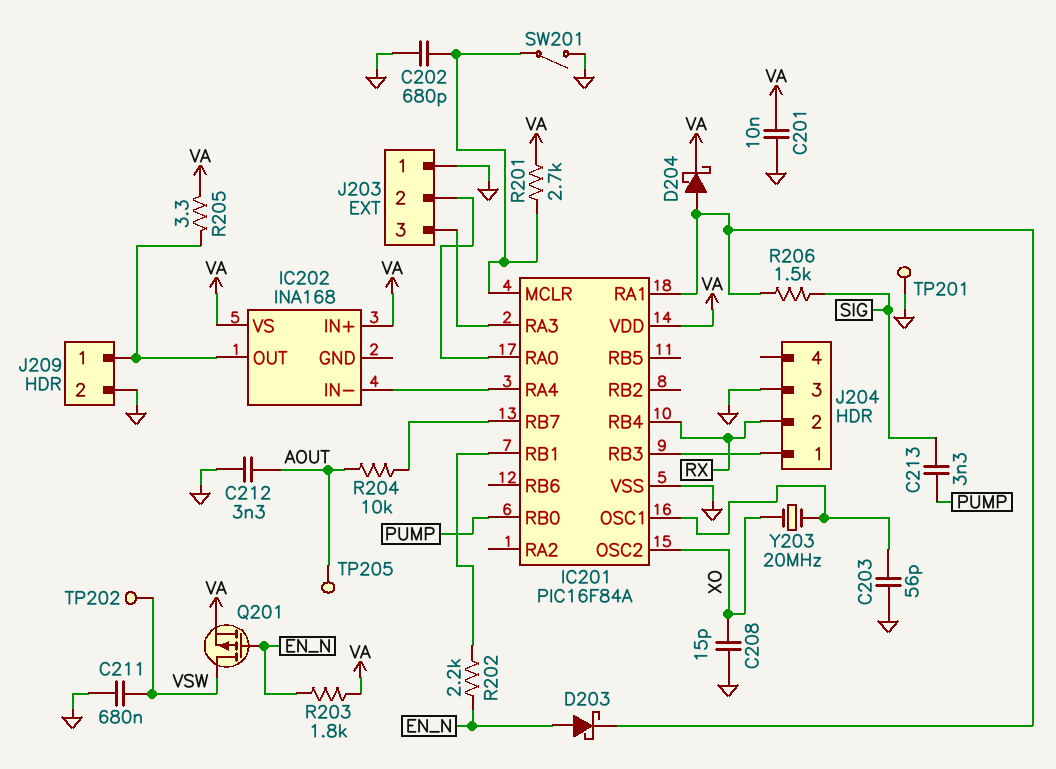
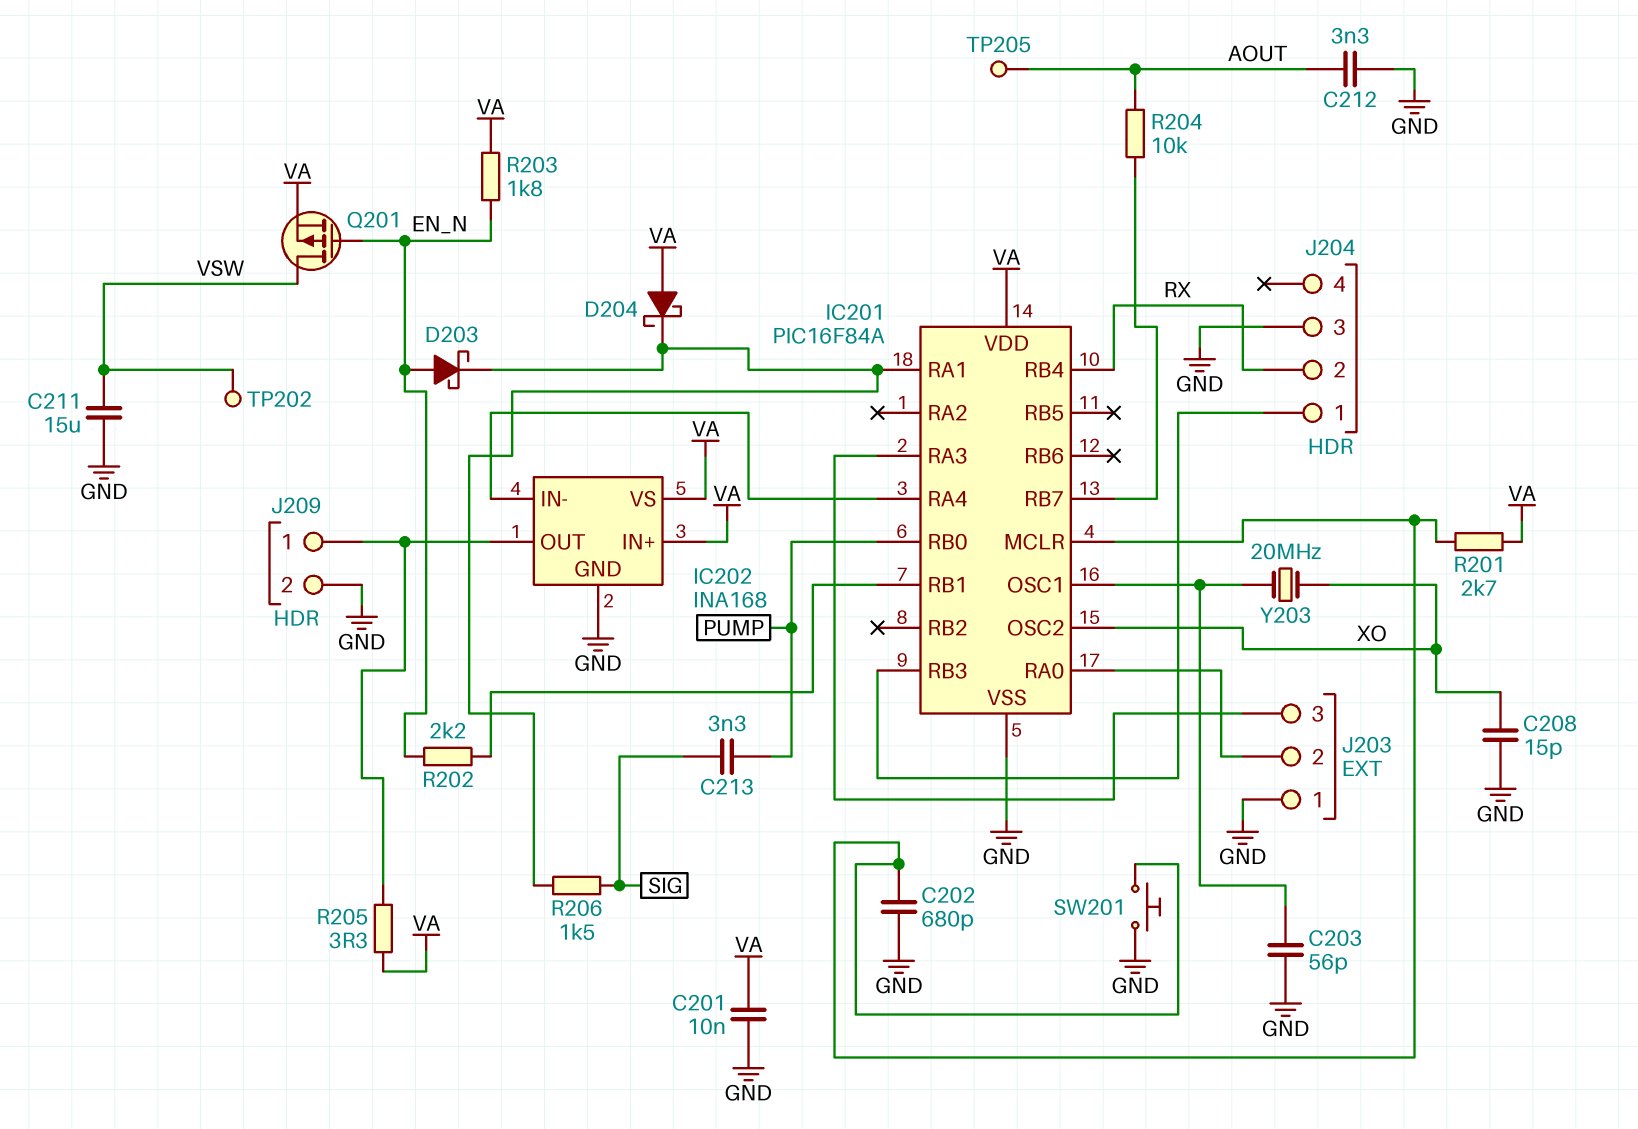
C211: 680nF (GND, VSW) -> 15uF (GND, VSW)
D204: schottky (A IC201/RA1, K VA) -> schottky (A VA, K IC201/RA1)
IC202 pin GND: none -> GND
SW201: switch (GND, IC201/MCLR) -> button (GND, IC201/MCLR)
TP201: test point (GND) -> none

